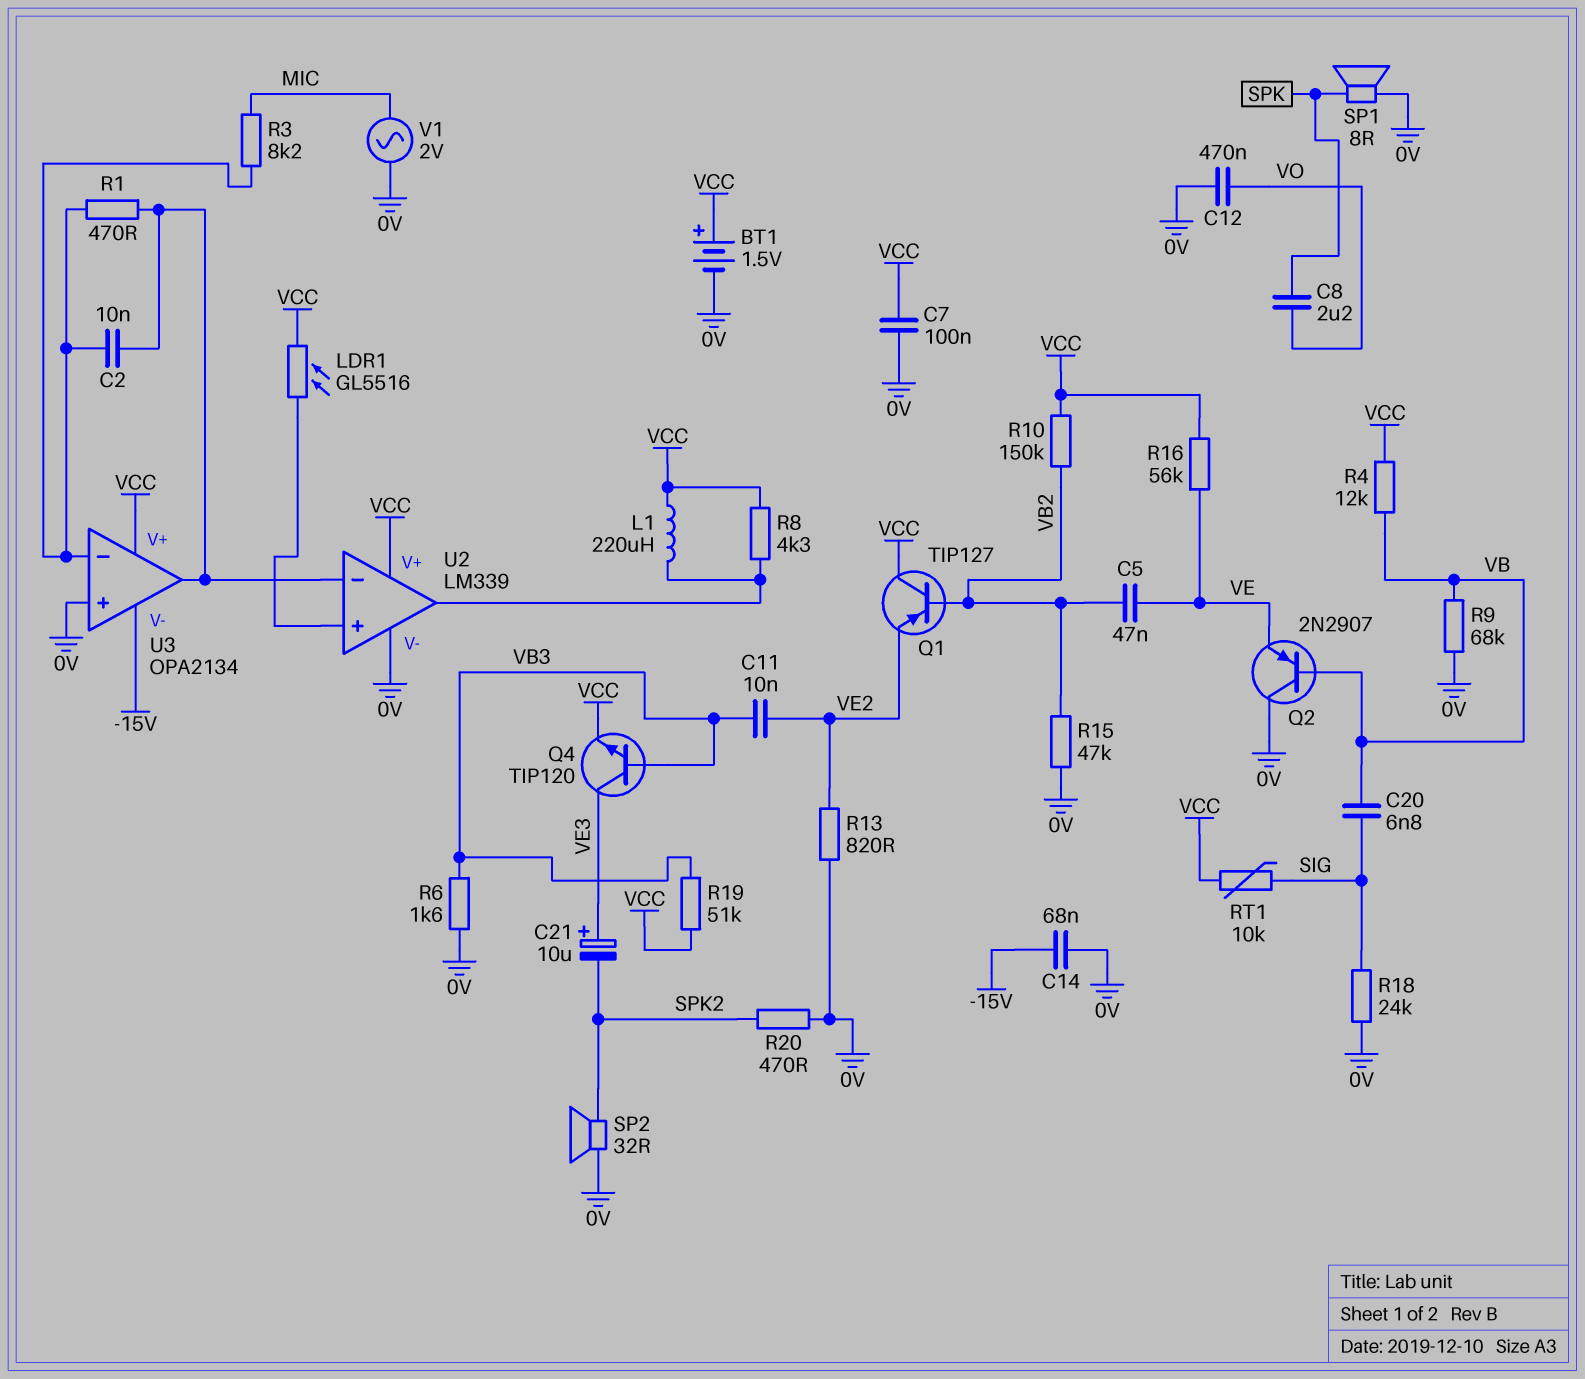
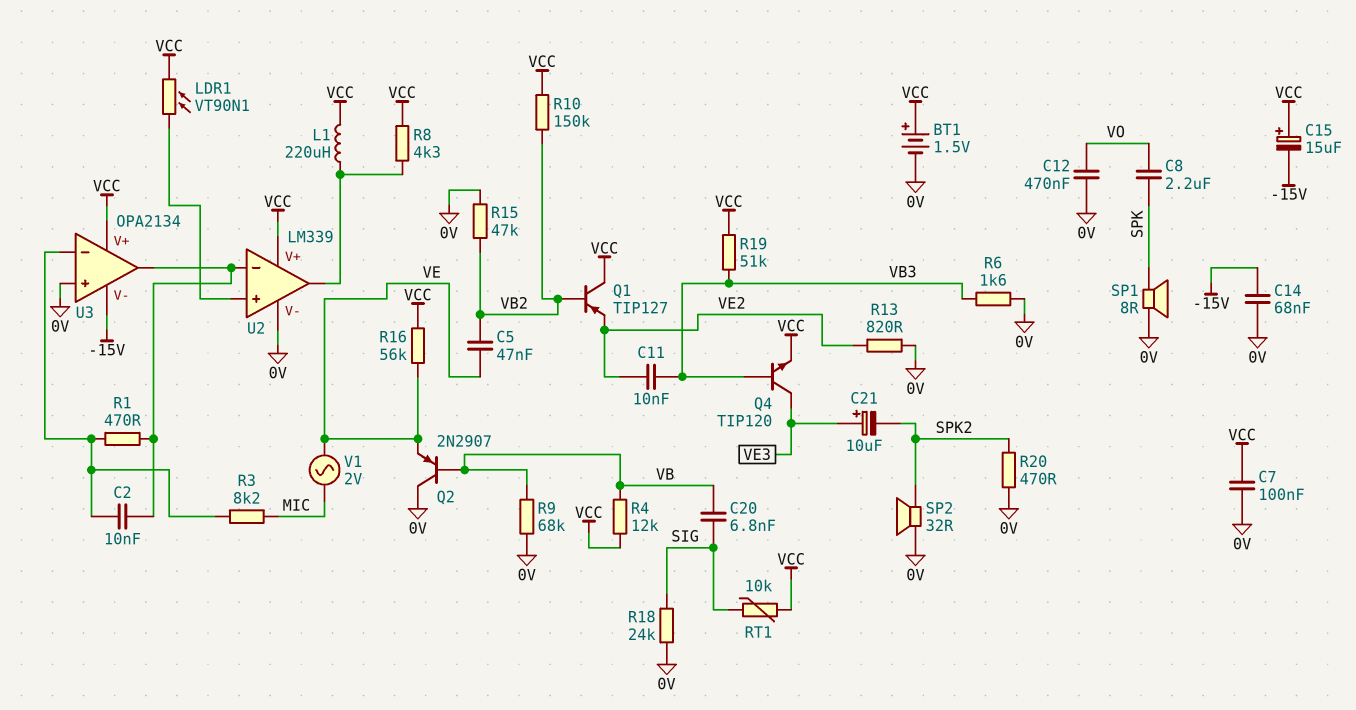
C15: none -> 15uF (plus VCC, minus -15V)
LDR1: GL5516 (U2/in+, VCC) -> VT90N1 (U2/in+, VCC)
V1: AC 2V (0V, MIC) -> AC 2V (MIC, VE)

